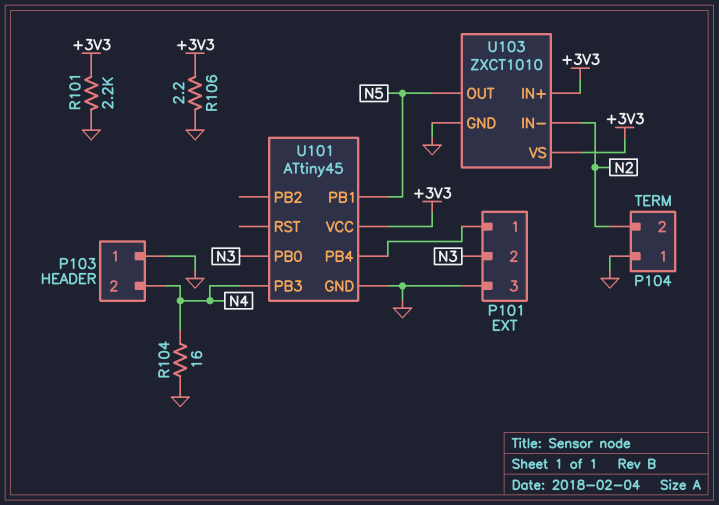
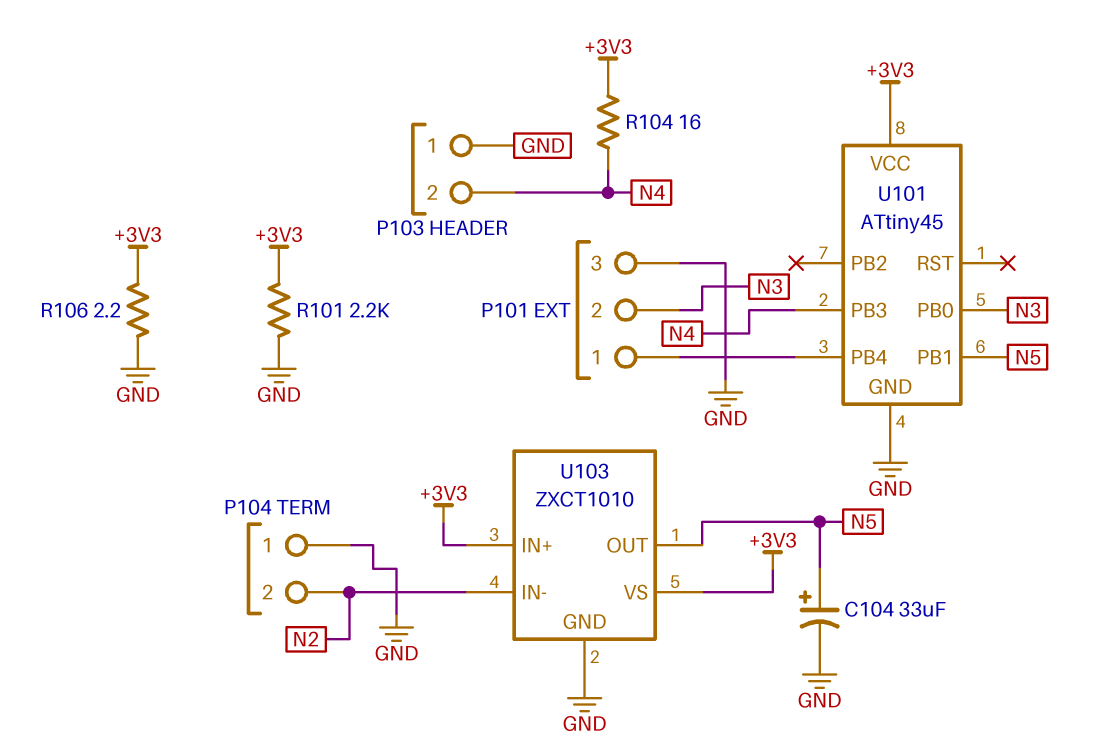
C104: none -> 33uF (plus N5, minus GND)
R104: 16 (GND, N4) -> 16 (+3V3, N4)

